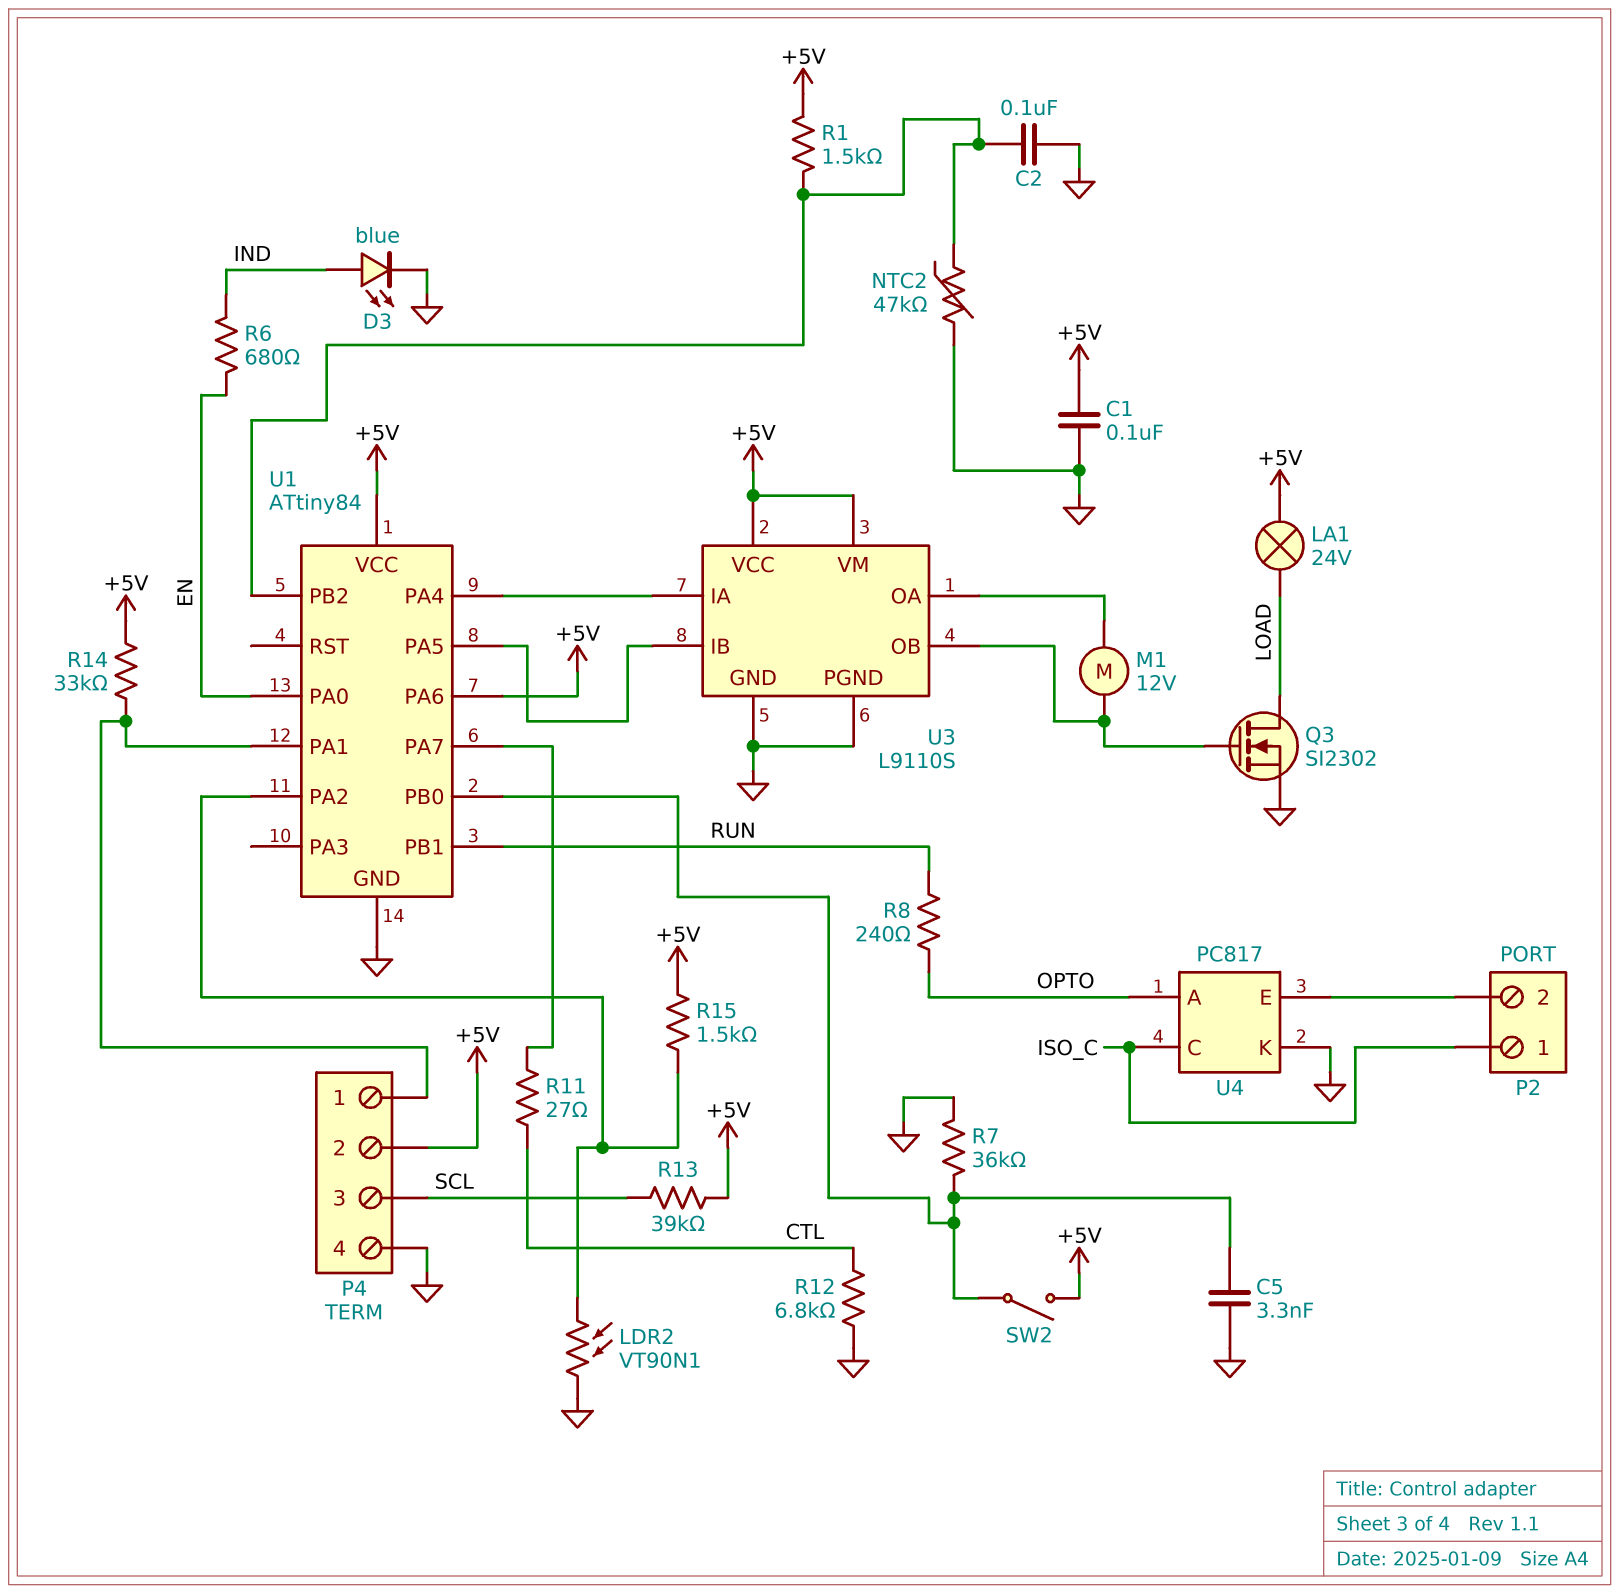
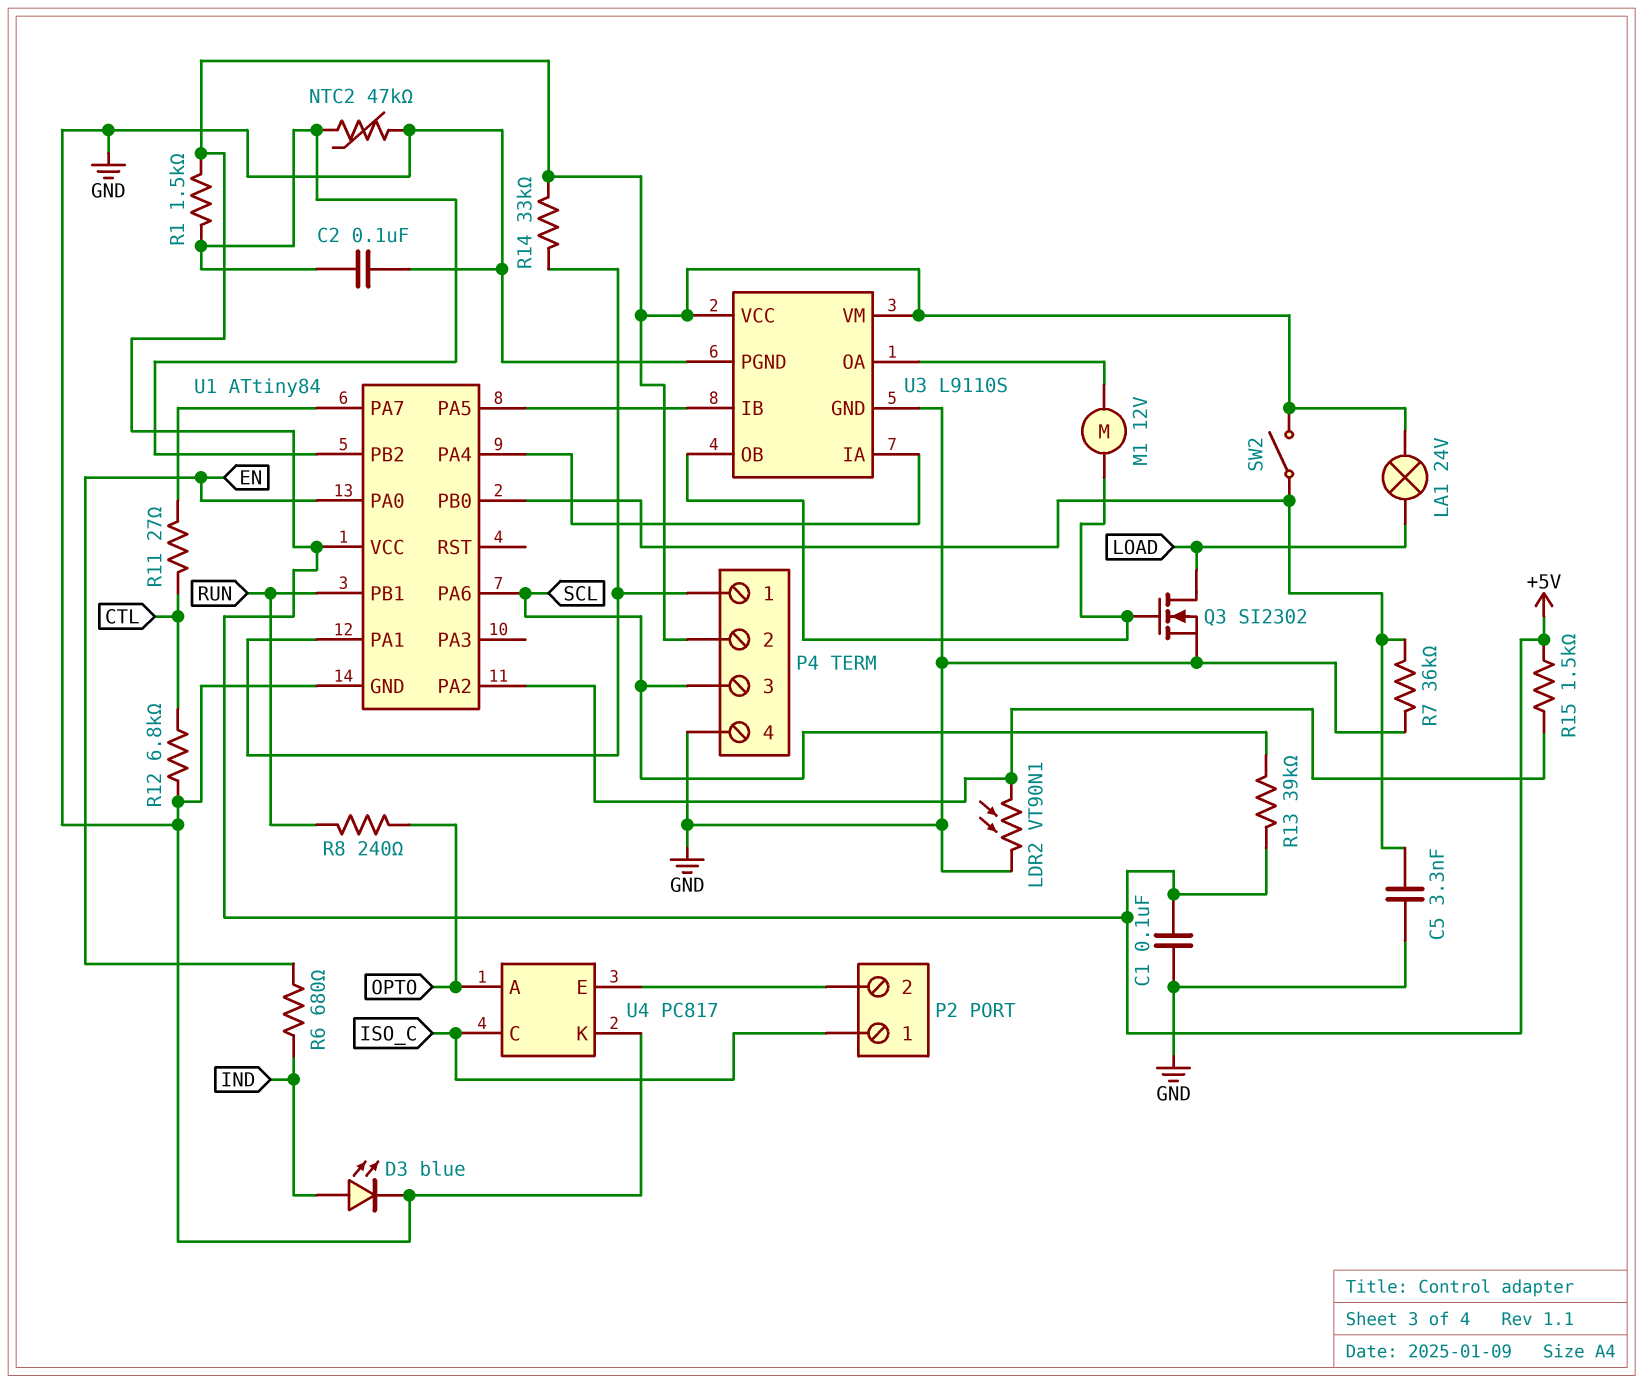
U1 pin PA6: +5V -> SCL

